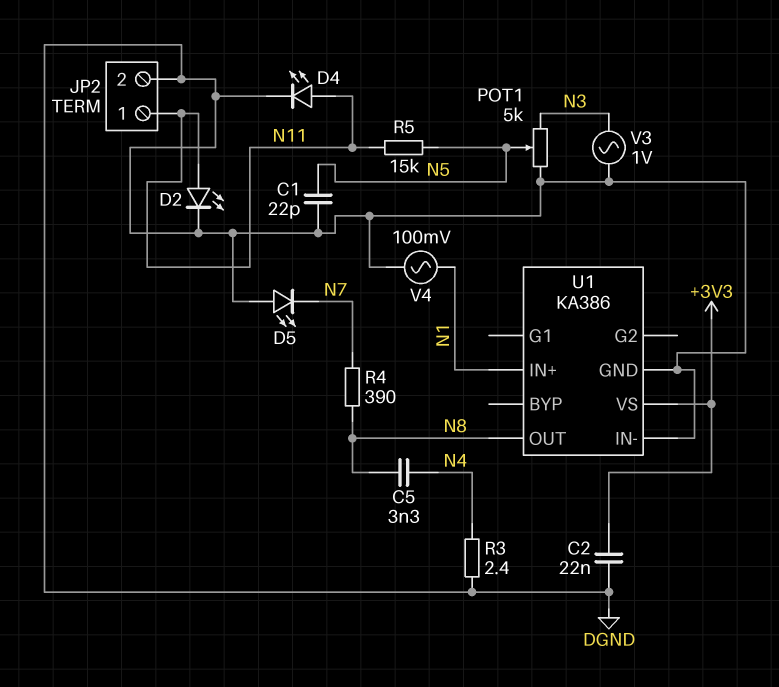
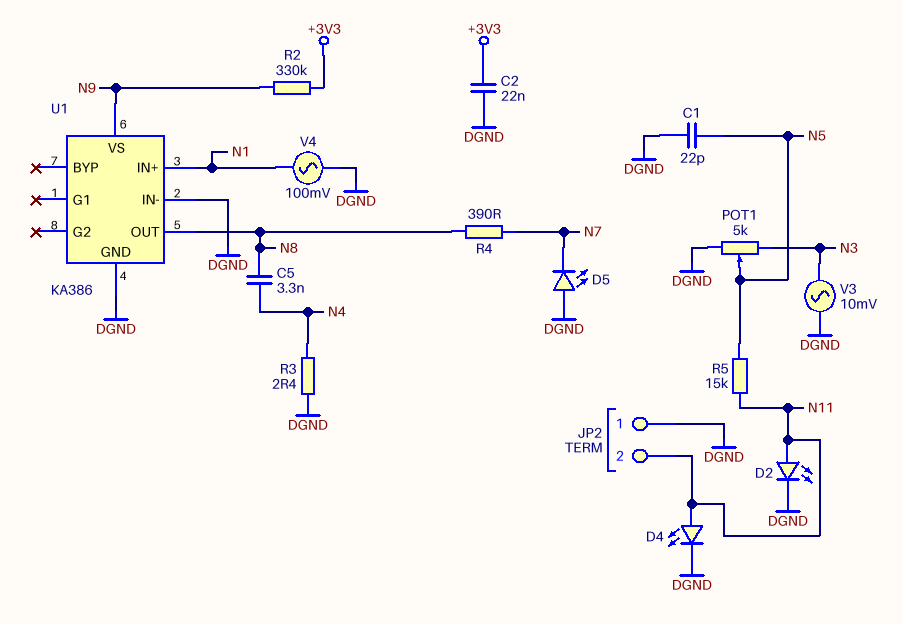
JP2 pin 1: N11 -> DGND
JP2 pin 2: DGND -> N11
R2: none -> 330k (+3V3, N9)
U1 pin VS: +3V3 -> N9
V3: AC 1V (DGND, N3) -> AC 10mV (DGND, N3)

